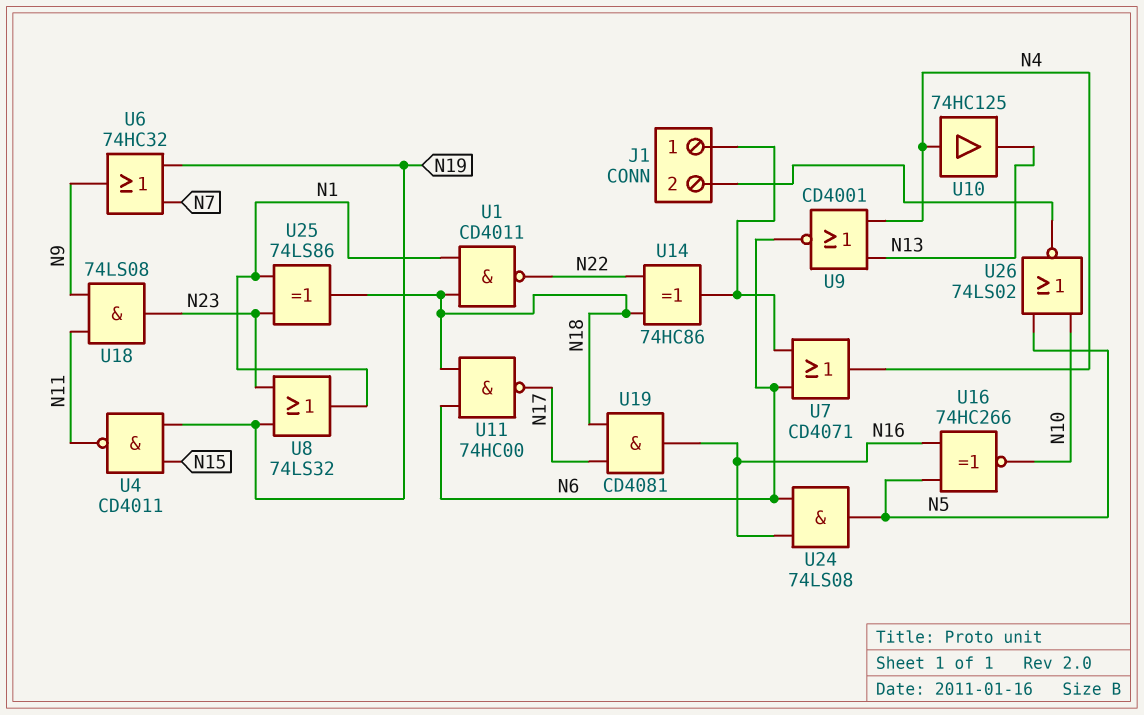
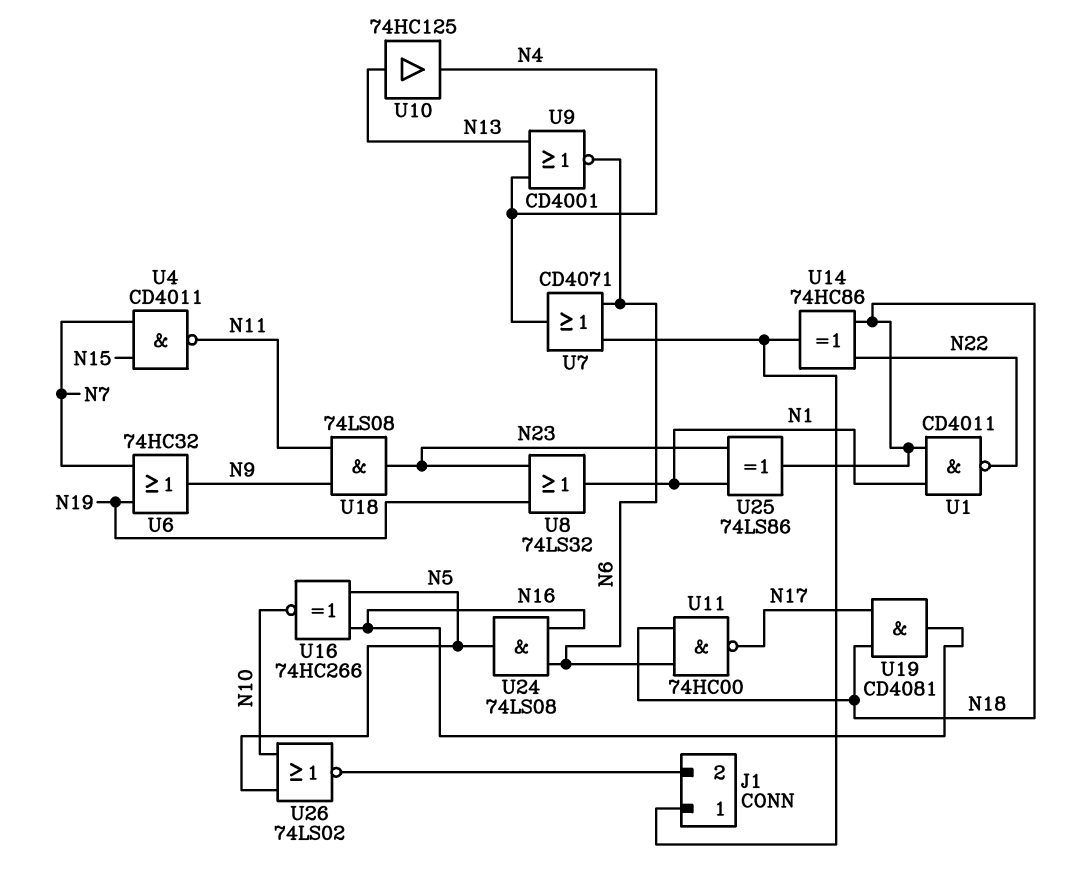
U4: NAND CD4011 (in N15, in N19, out N11) -> NAND CD4011 (in N7, in N15, out N11)
U10: buffer 74HC125 (in N4, out N13) -> buffer 74HC125 (in N13, out N4)

